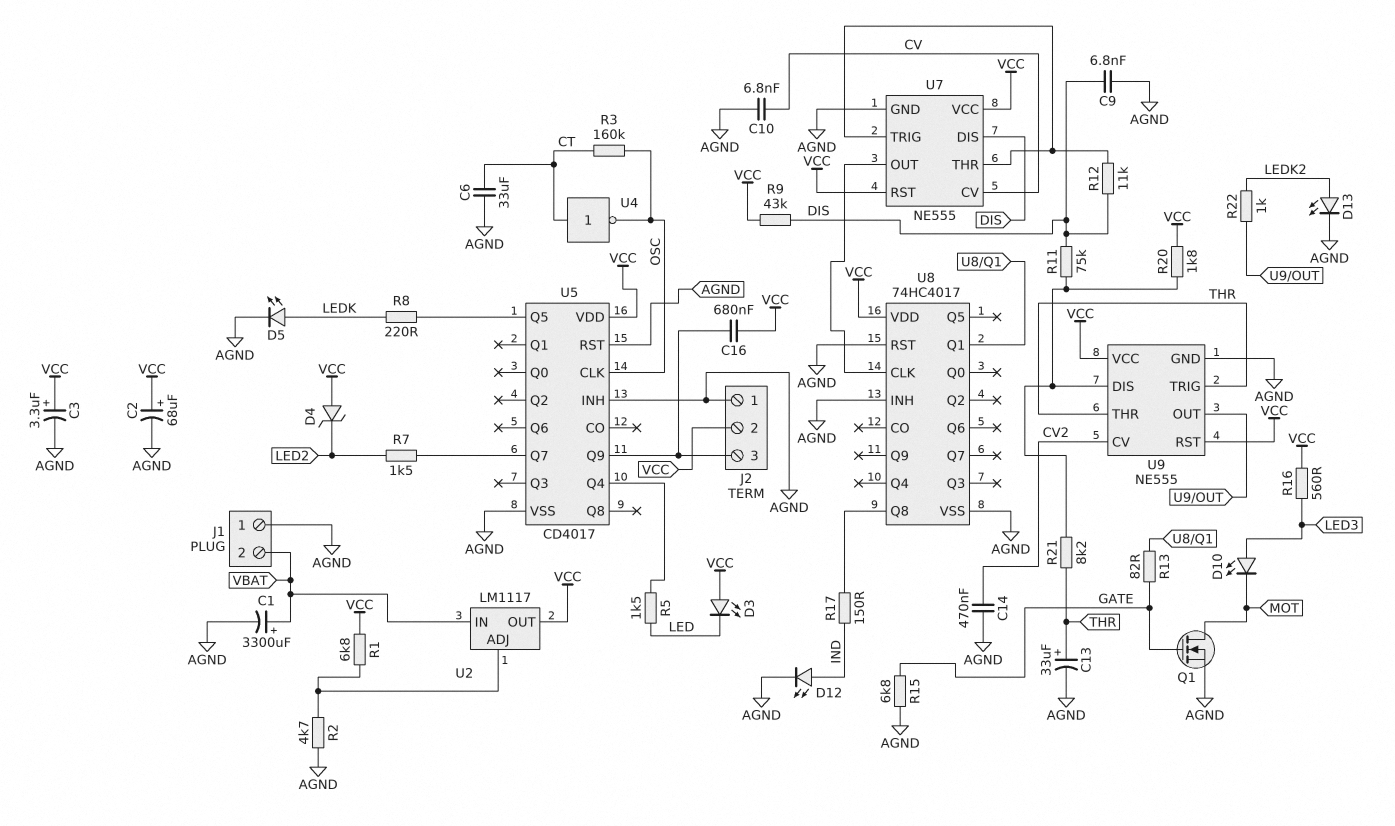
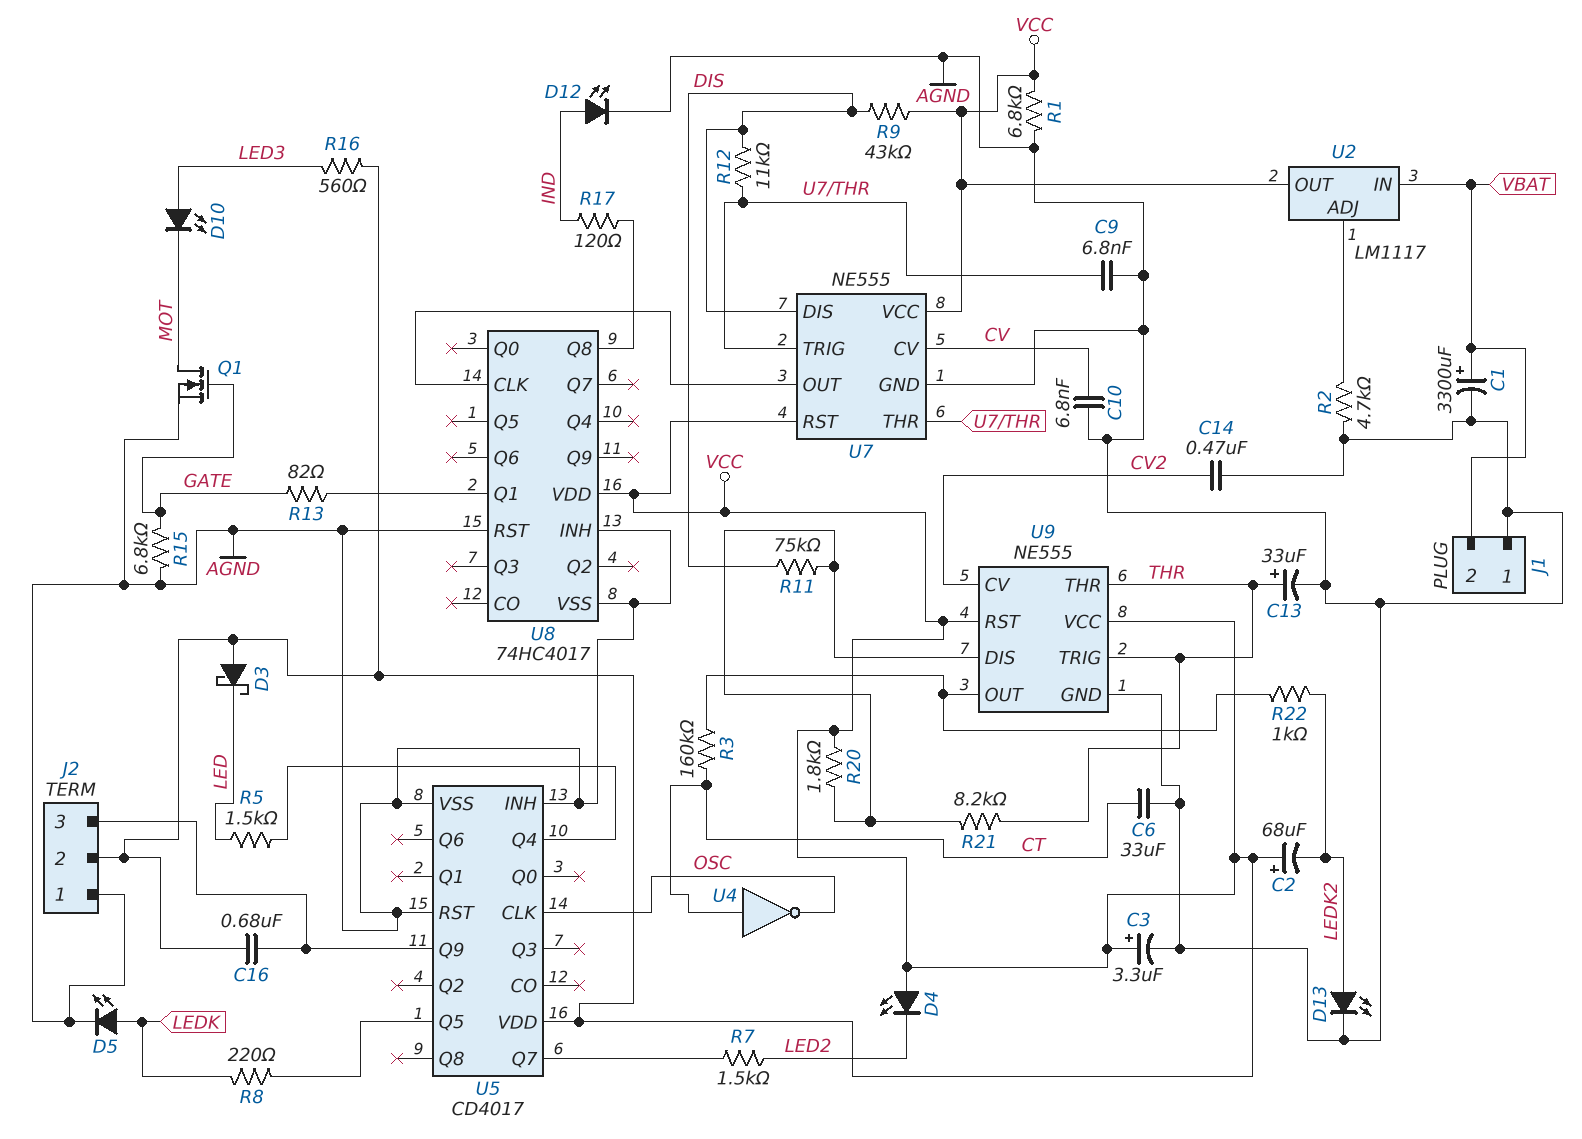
C2: 68uF (plus VCC, minus AGND) -> 68uF (plus VCC, minus LEDK2)
C9: 6.8nF (AGND, DIS) -> 6.8nF (AGND, U7/THR)
D3: LED (A VCC, K LED) -> schottky (A VCC, K LED)
D4: zener (A VCC, K LED2) -> LED (A VCC, K LED2)
R1: 6.8k (U2/ADJ, VCC) -> 6.8k (AGND, VCC)
R3: 160k (CT, OSC) -> 160k (CT, U9/OUT)
R17: 150 (IND, U8/Q8) -> 120 (IND, U8/Q8)

